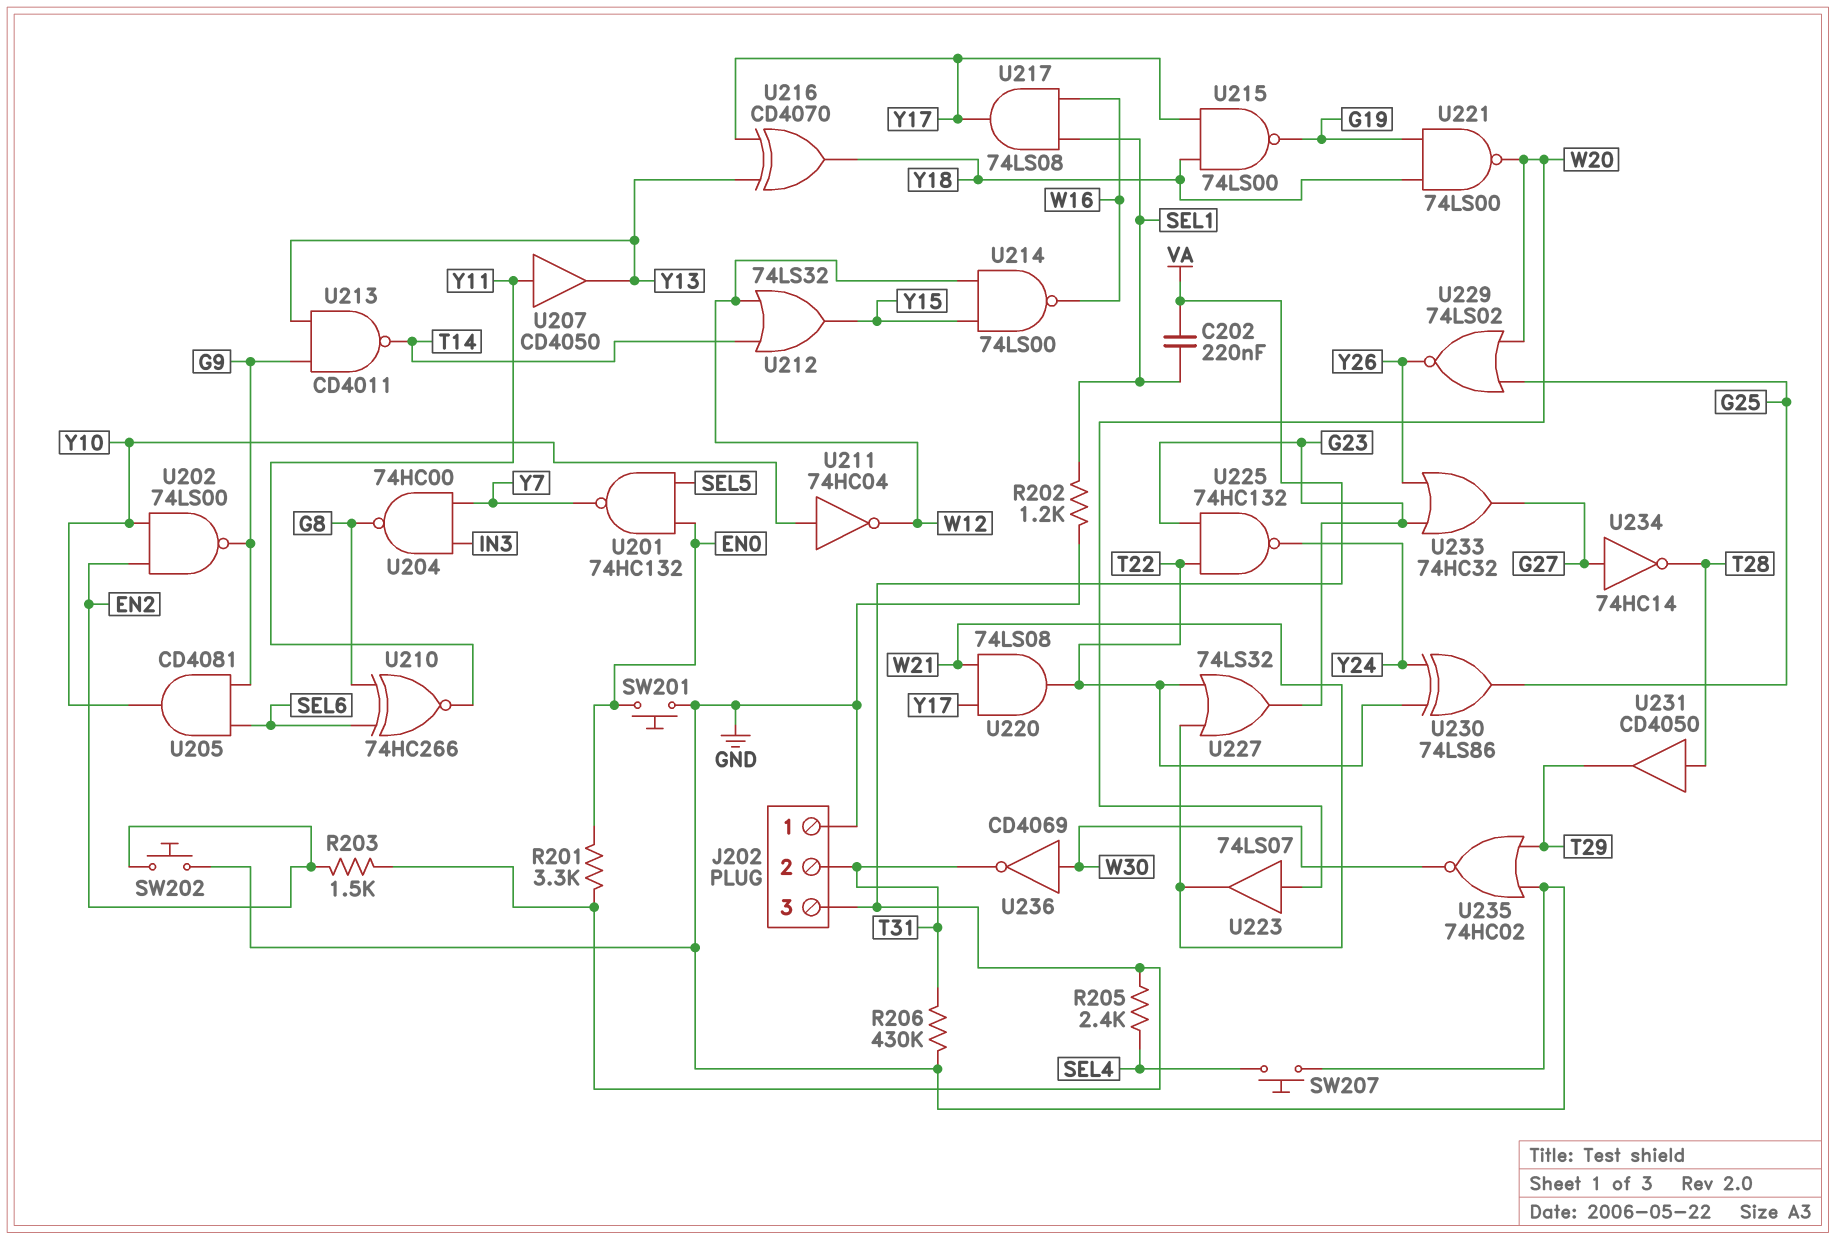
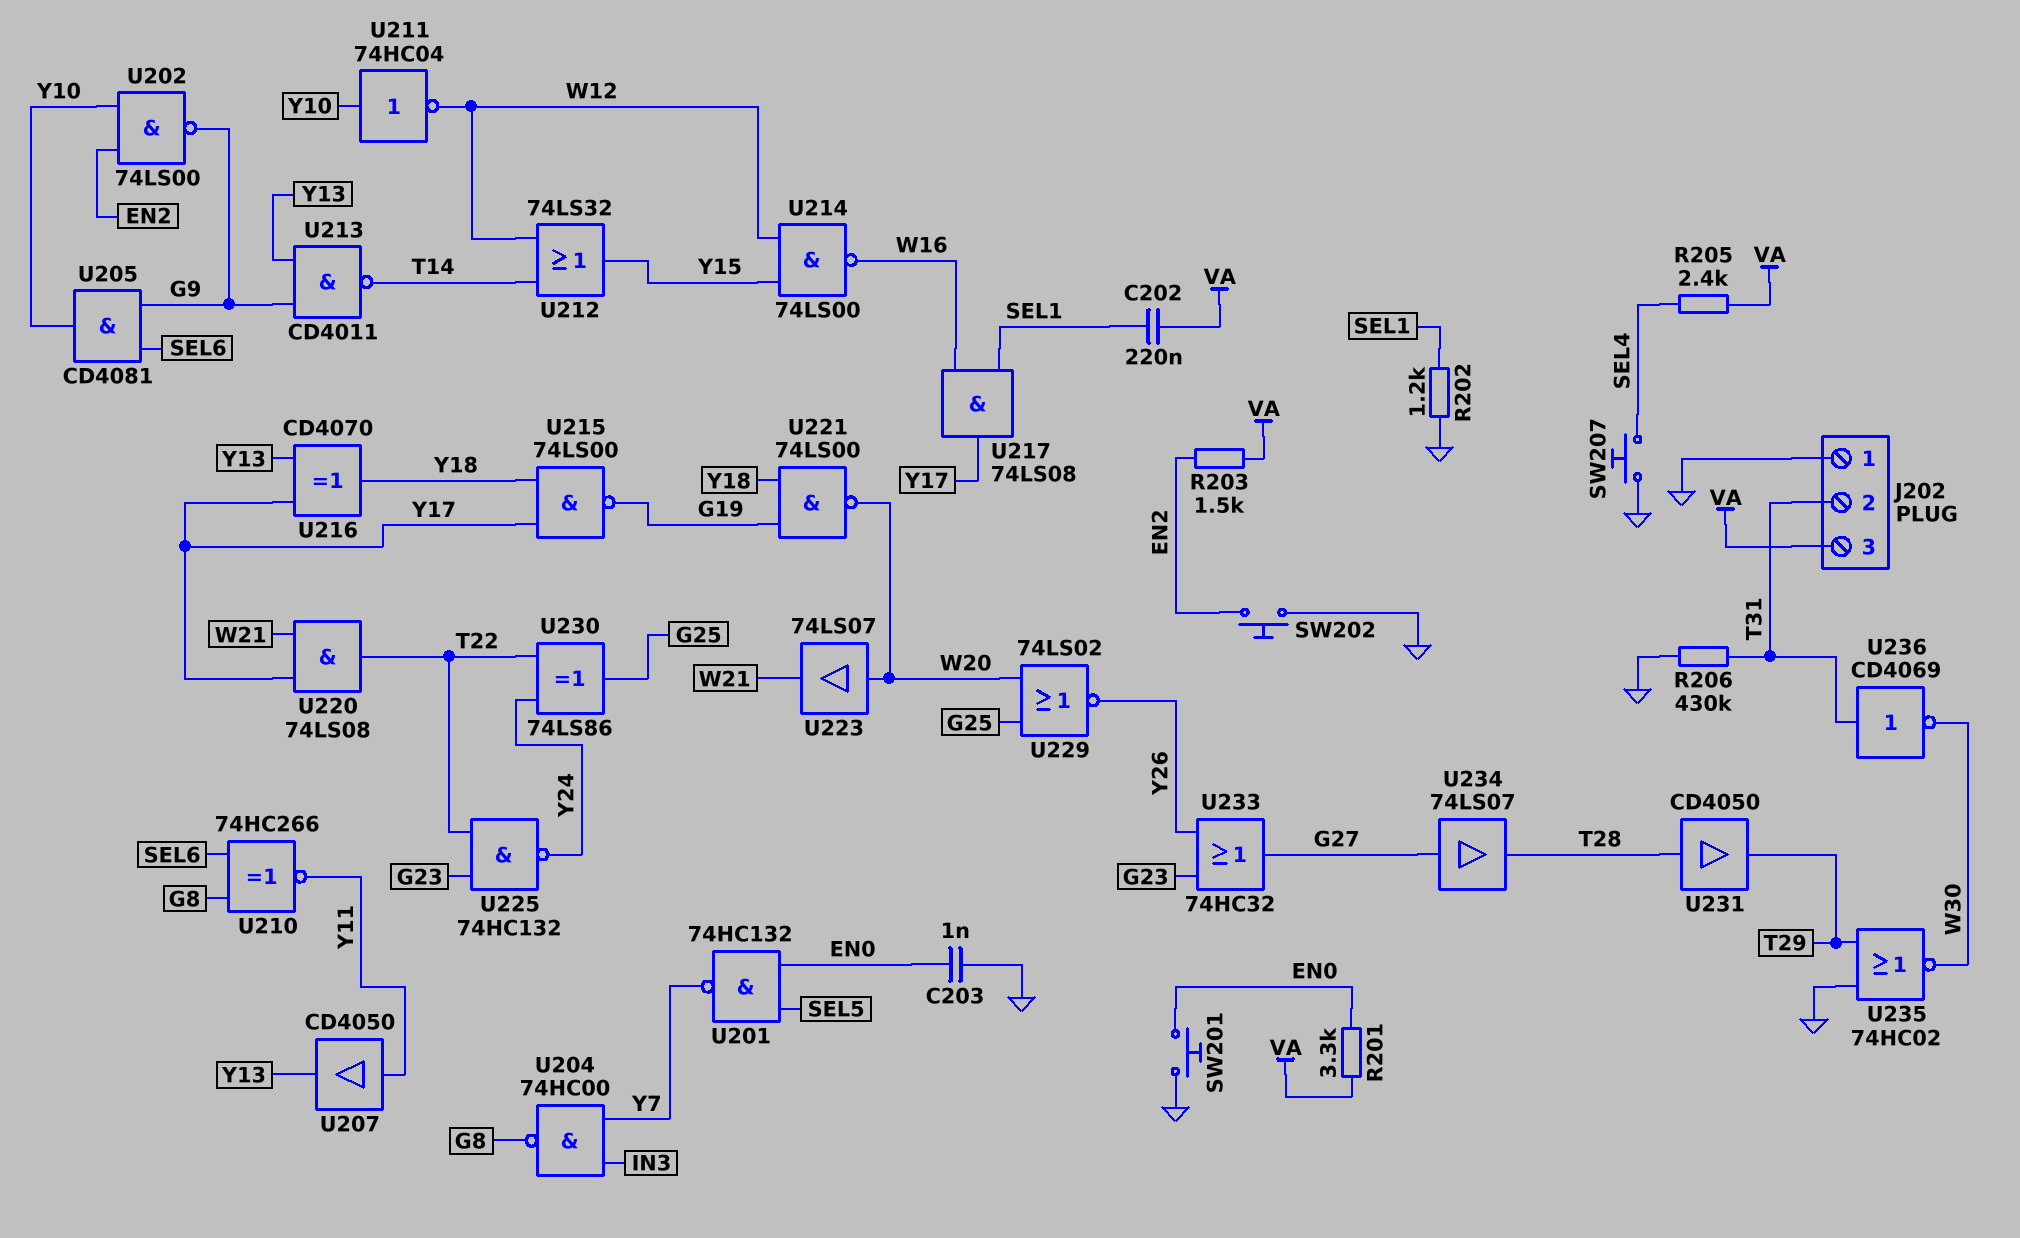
C203: none -> 1nF (EN0, GND)
U227: OR 74LS32 (in T22, in W21, out G23) -> none
U234: NOT 74HC14 (in G27, out T28) -> buffer 74LS07 (in G27, out T28)
U236: NOT CD4069 (in W30, out T31) -> NOT CD4069 (in T31, out W30)

